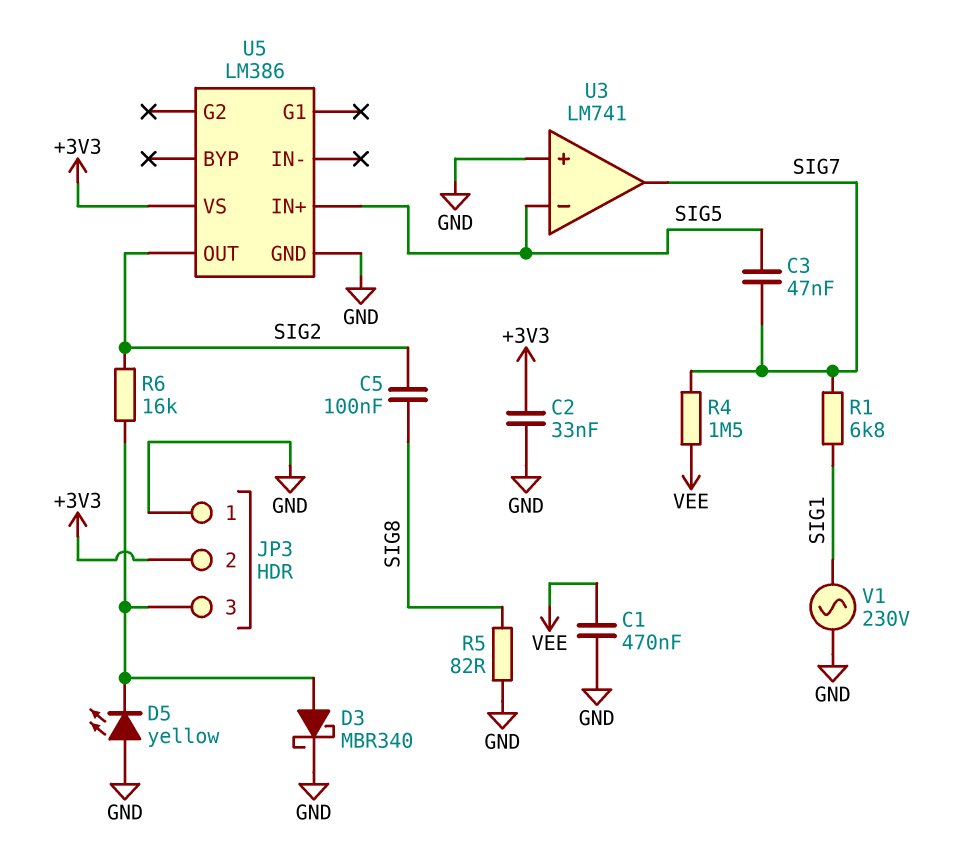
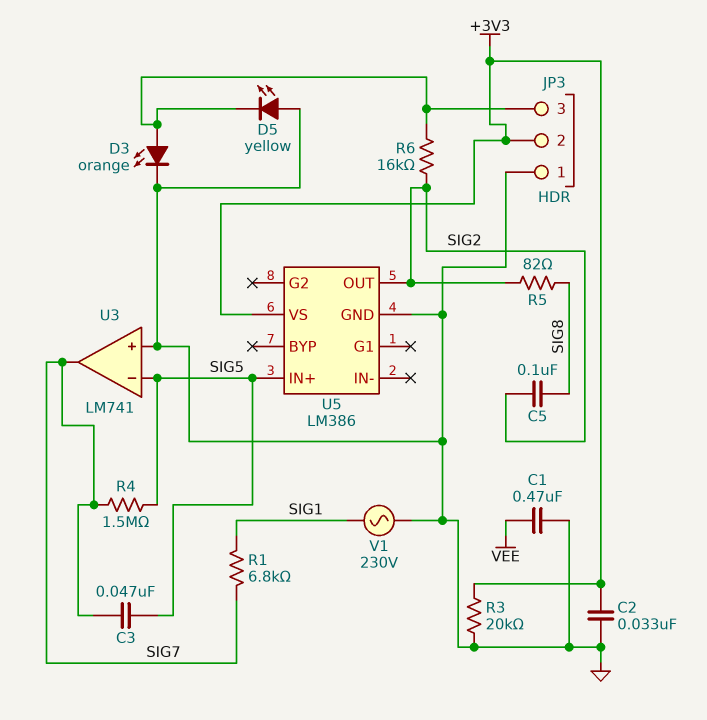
D3: schottky MBR340 (A JP3/3, K GND) -> LED orange (A JP3/3, K GND)
R3: none -> 20k (+3V3, GND)
R4: 1.5M (SIG7, VEE) -> 1.5M (SIG5, SIG7)
R5: 82 (GND, SIG8) -> 82 (SIG2, SIG8)

